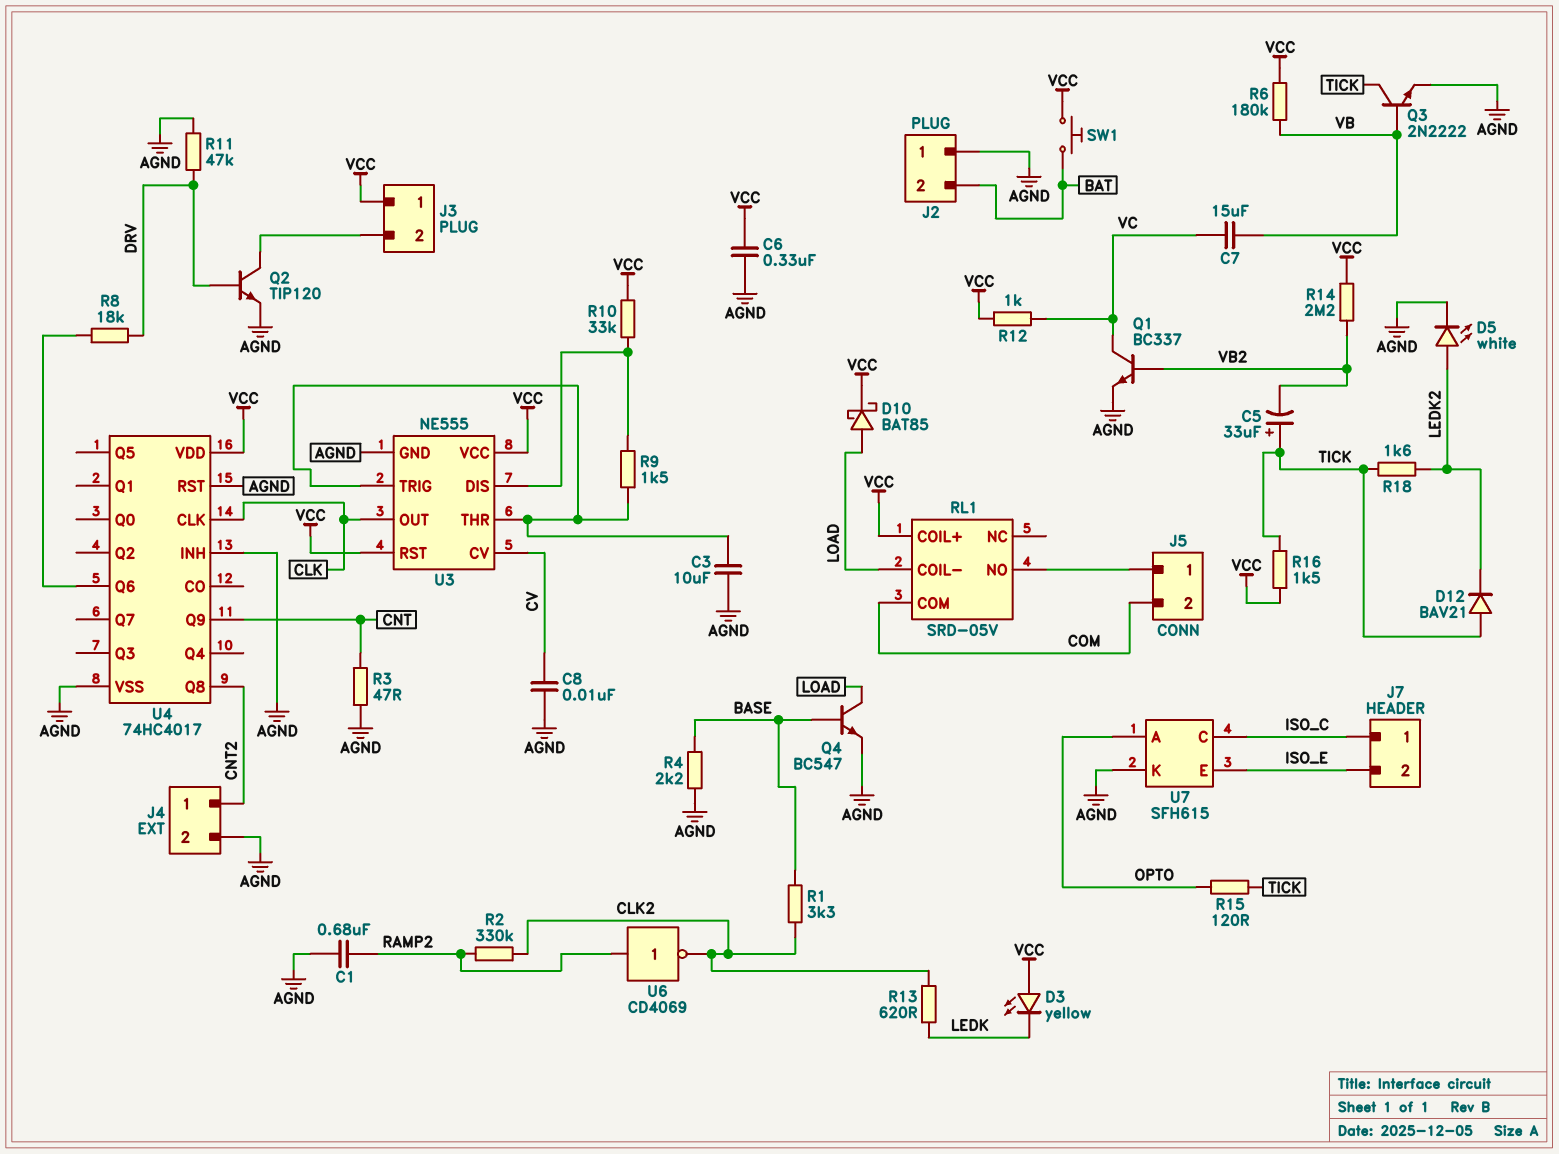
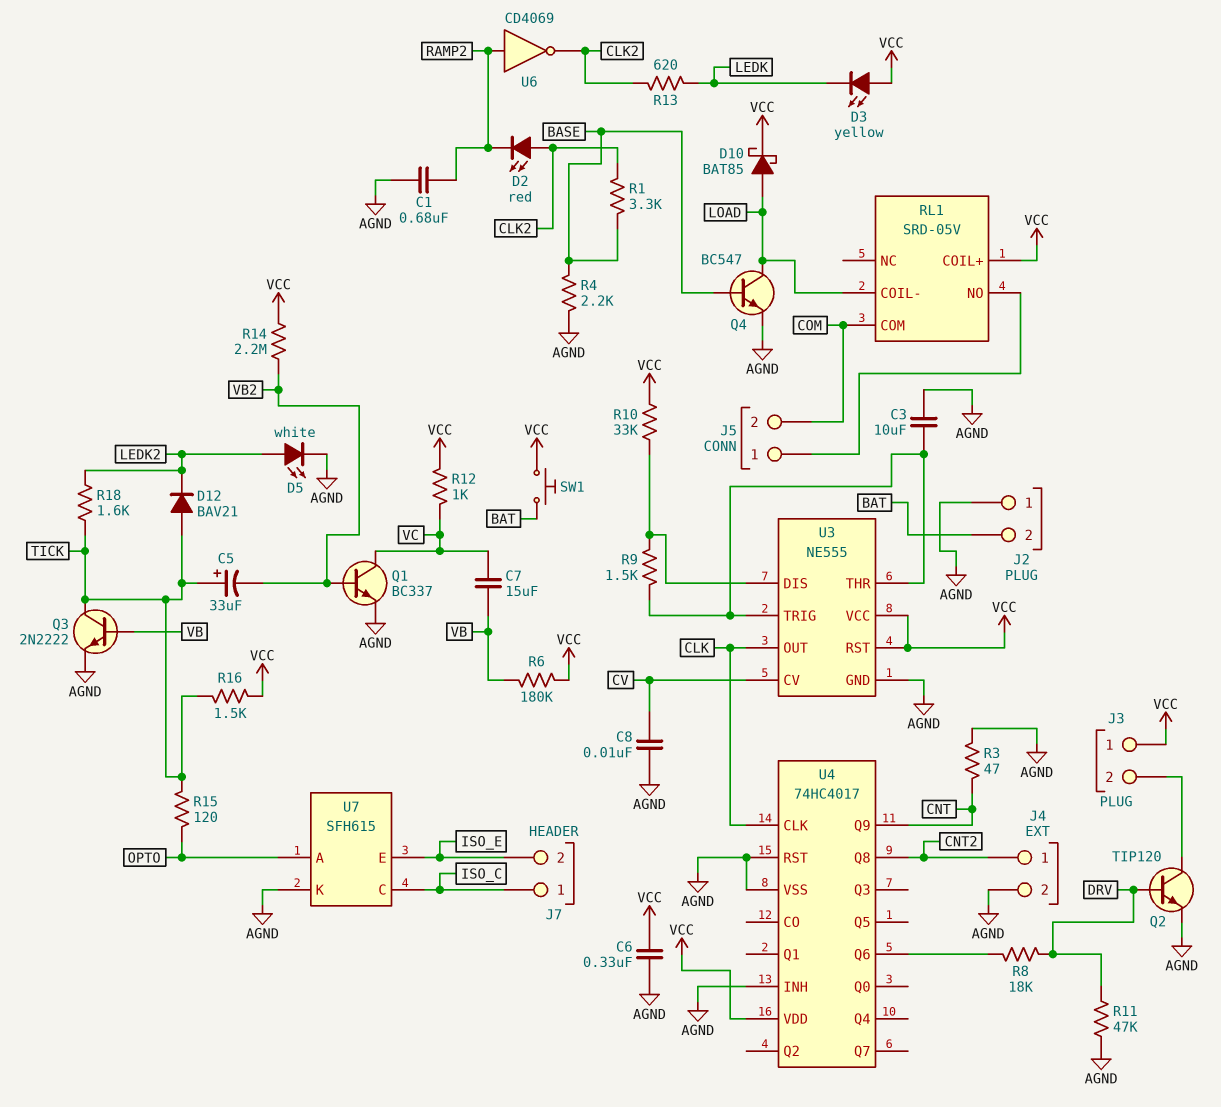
D2: none -> LED red (A CLK2, K RAMP2)
R2: 330k (CLK2, RAMP2) -> none

